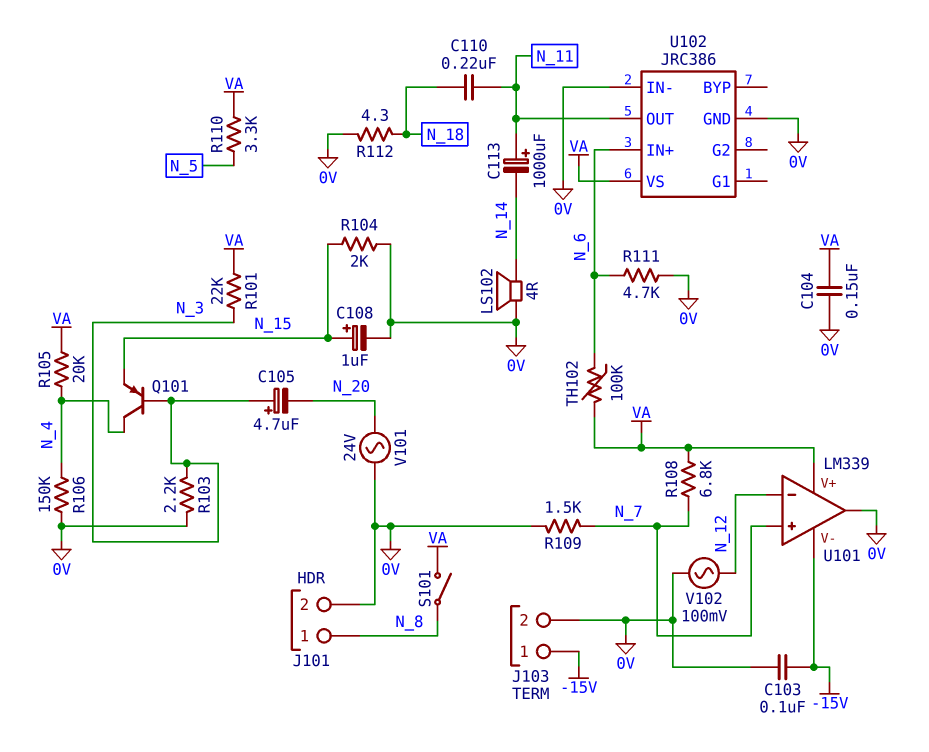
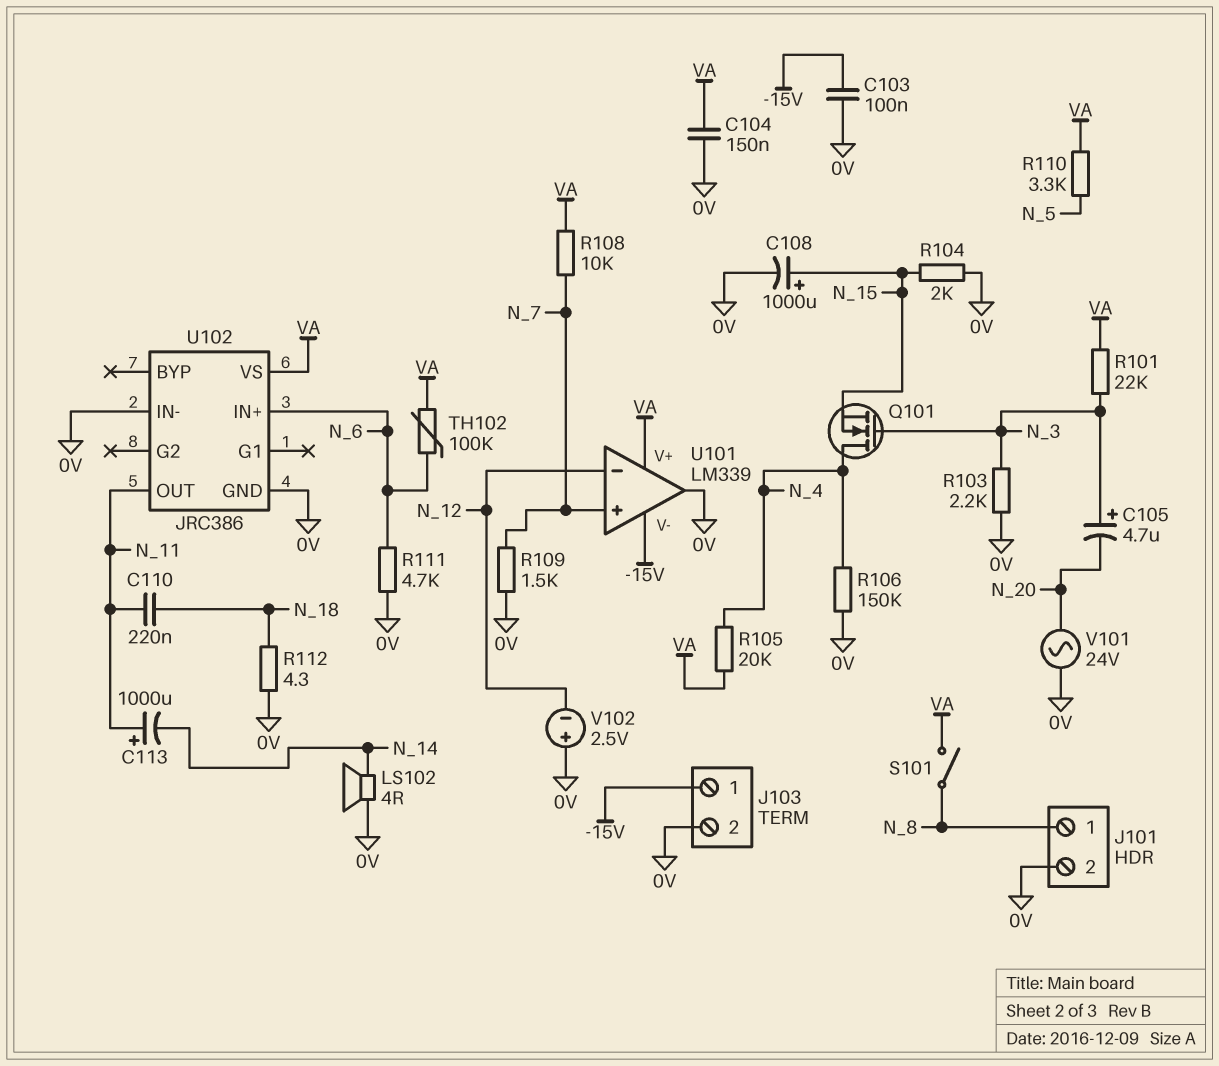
C108: 1uF (plus N_15, minus 0V) -> 1000uF (plus N_15, minus 0V)
Q101: PNP (B N_3, C N_4, E N_15) -> NMOS (G N_3, D N_4, S N_15)
R108: 6.8k (N_7, VA) -> 10k (N_7, VA)
V102: AC 100mV (0V, N_12) -> 2.5V (plus 0V, minus N_12)

